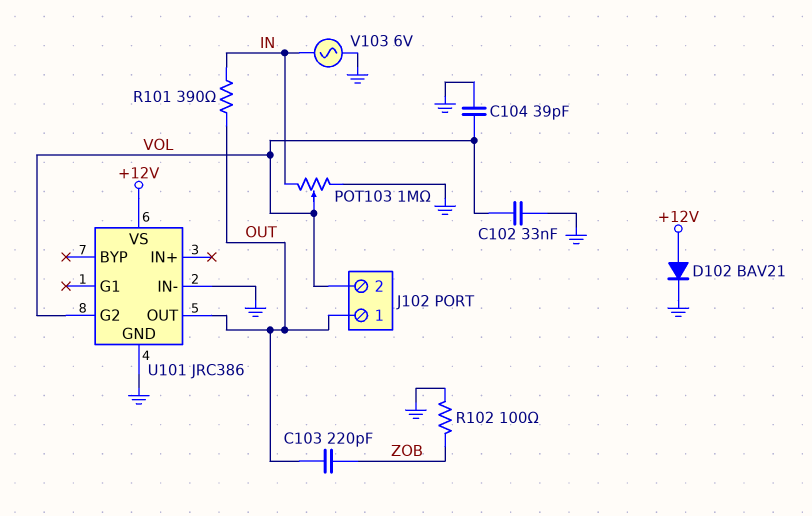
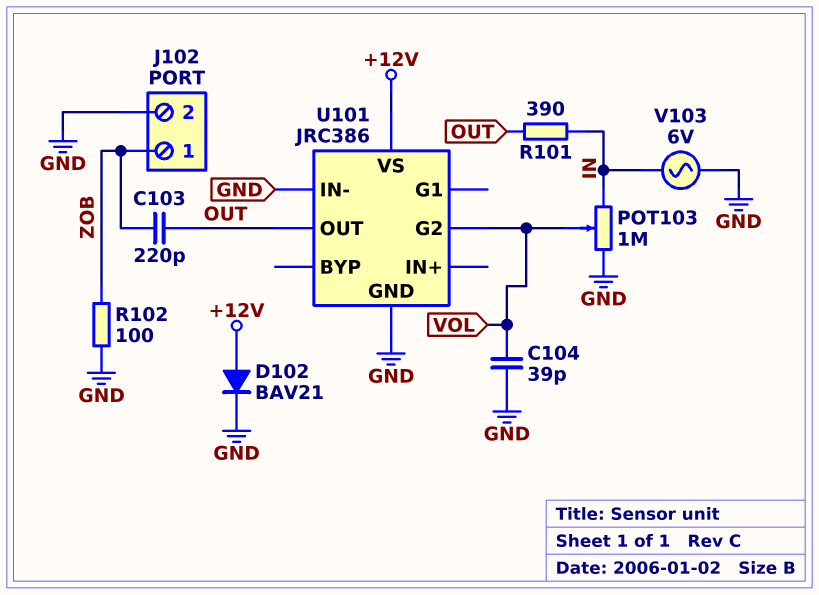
C102: 33nF (GND, VOL) -> none
J102 pin 1: OUT -> ZOB
J102 pin 2: VOL -> GND

